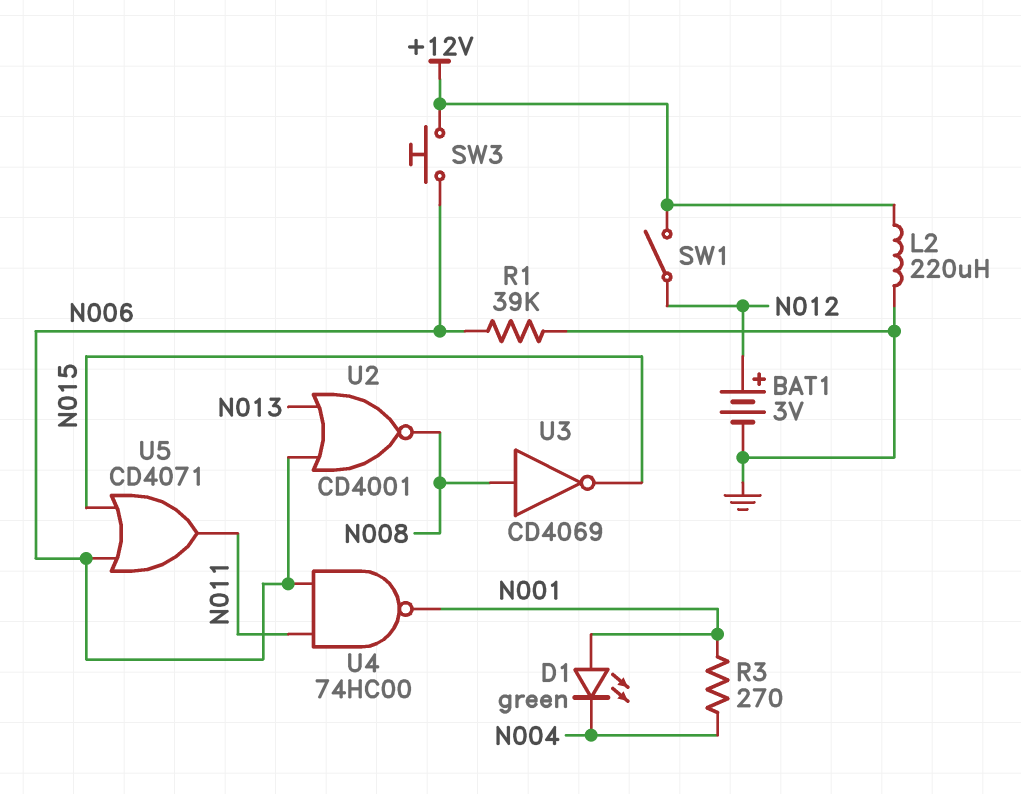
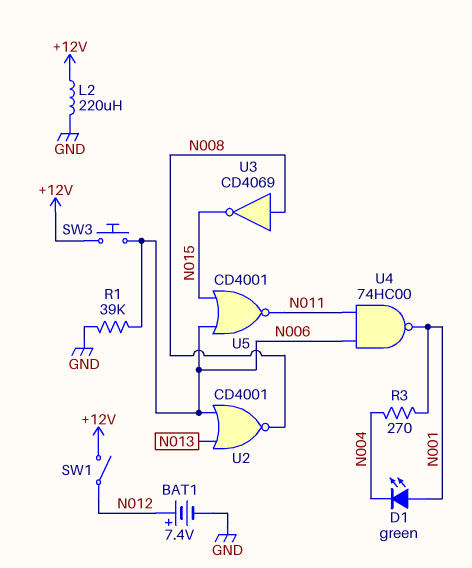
BAT1: 3V (plus N012, minus GND) -> 7.4V (plus N012, minus GND)
U5: OR CD4071 (in N006, in N015, out N011) -> NOR CD4001 (in N006, in N015, out N011)

